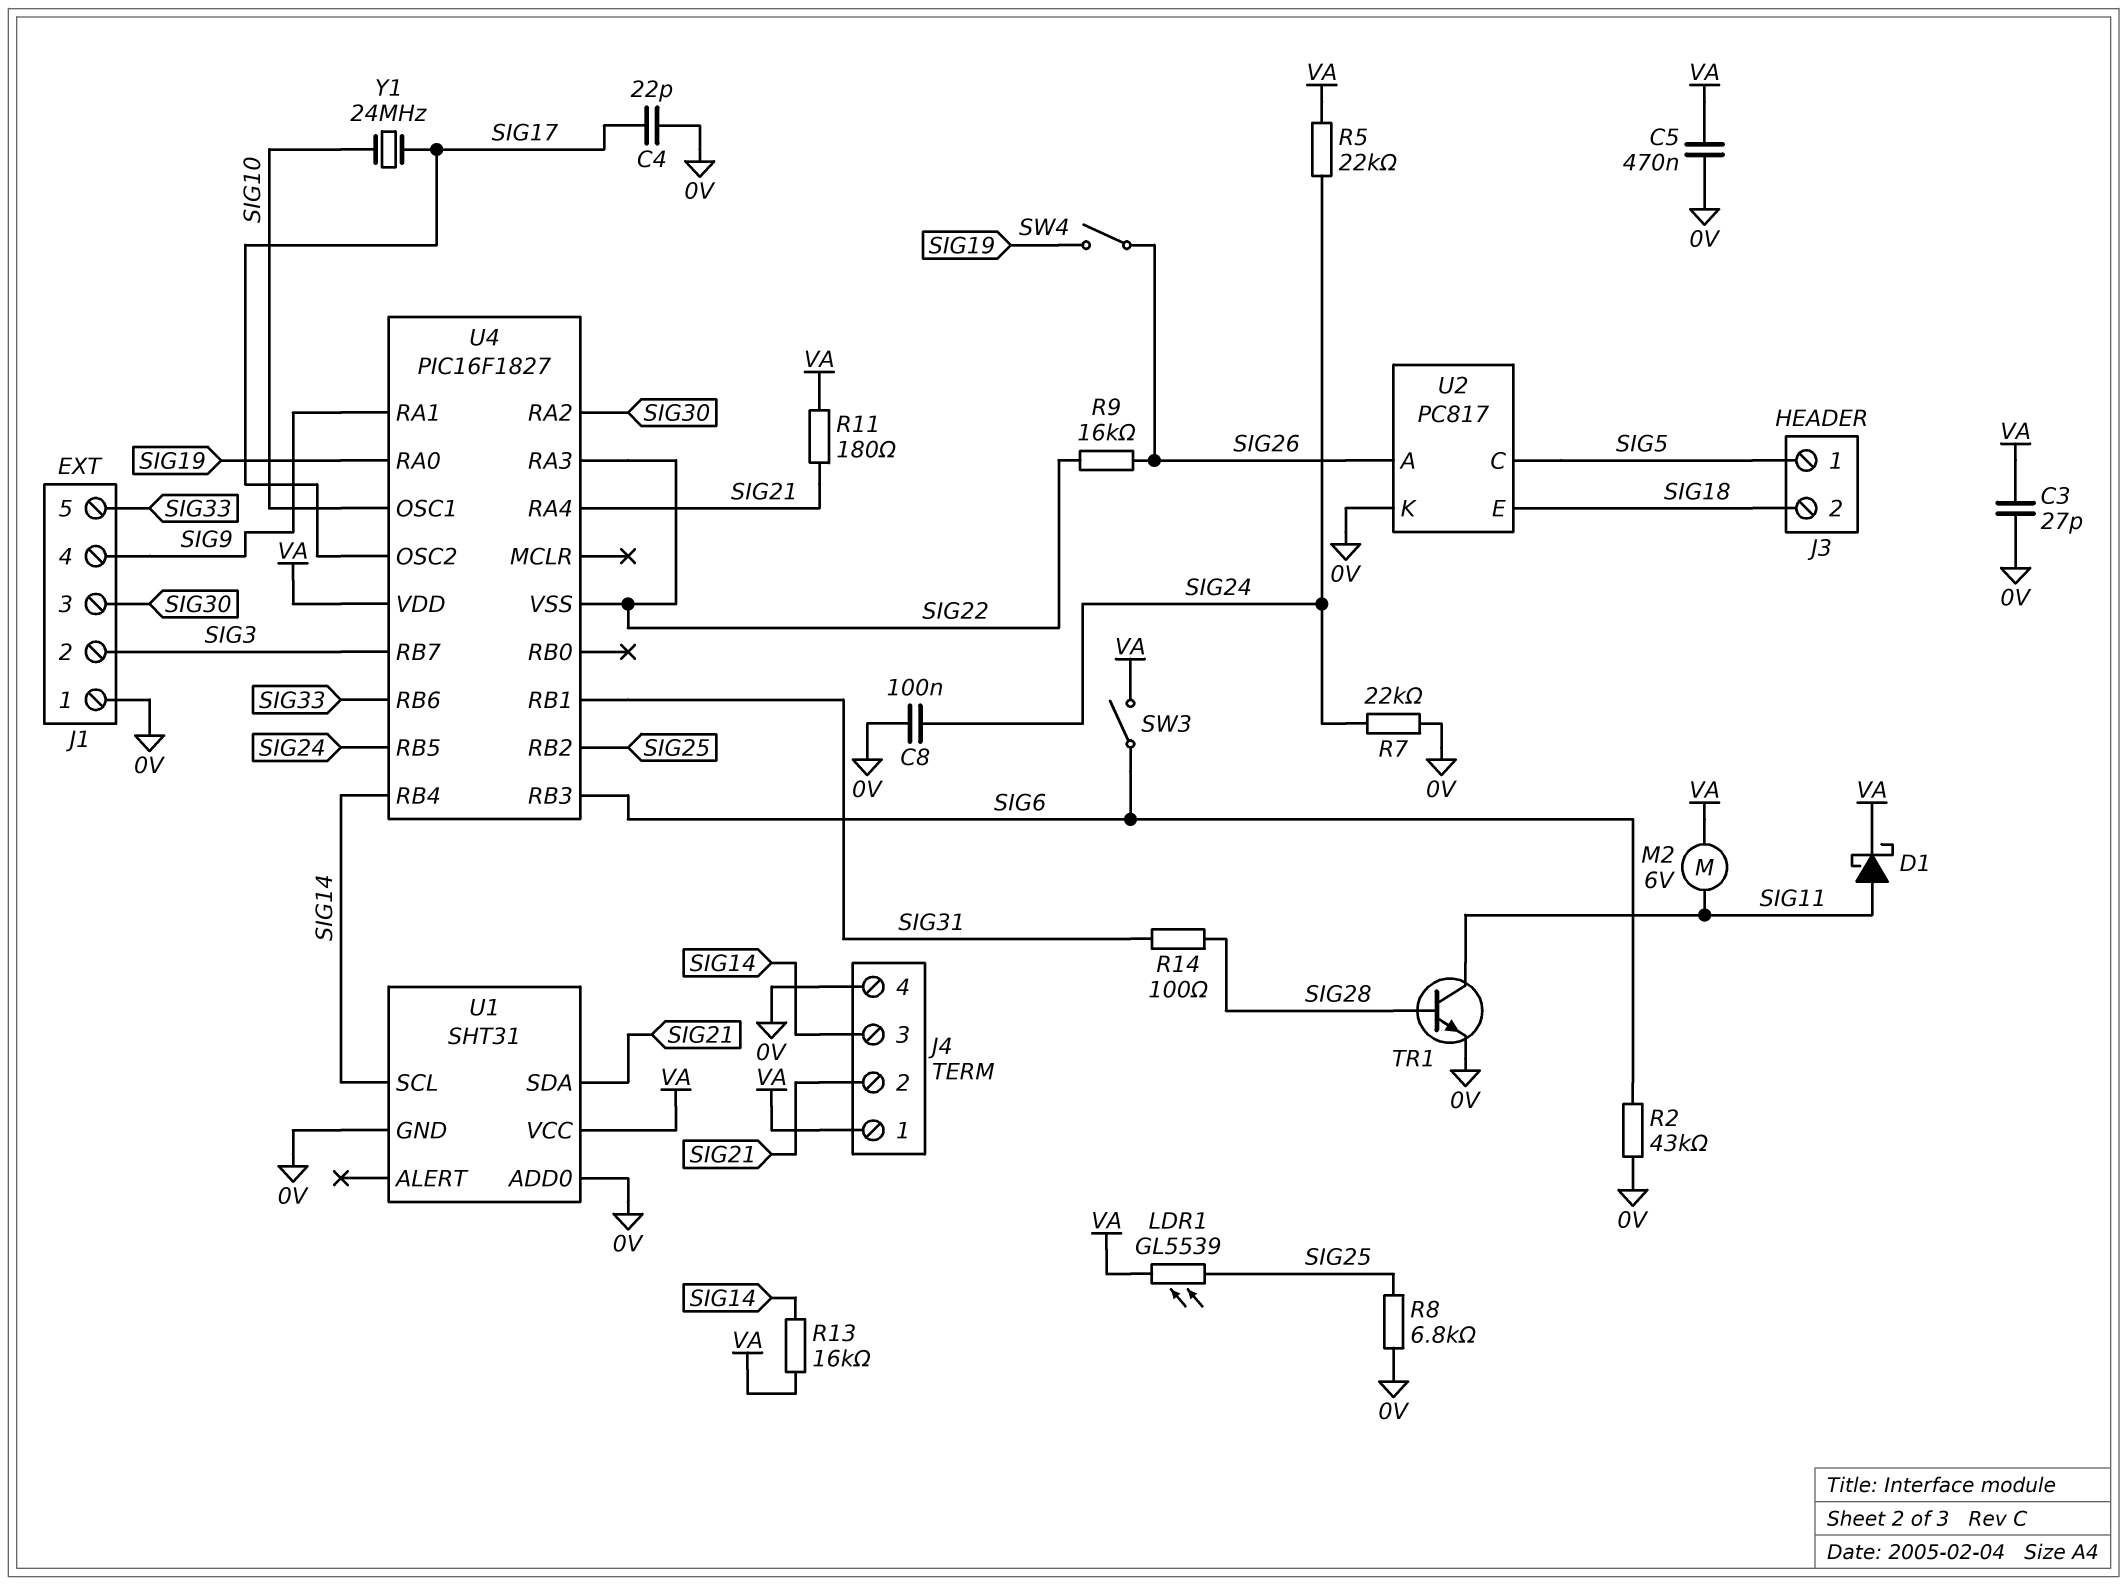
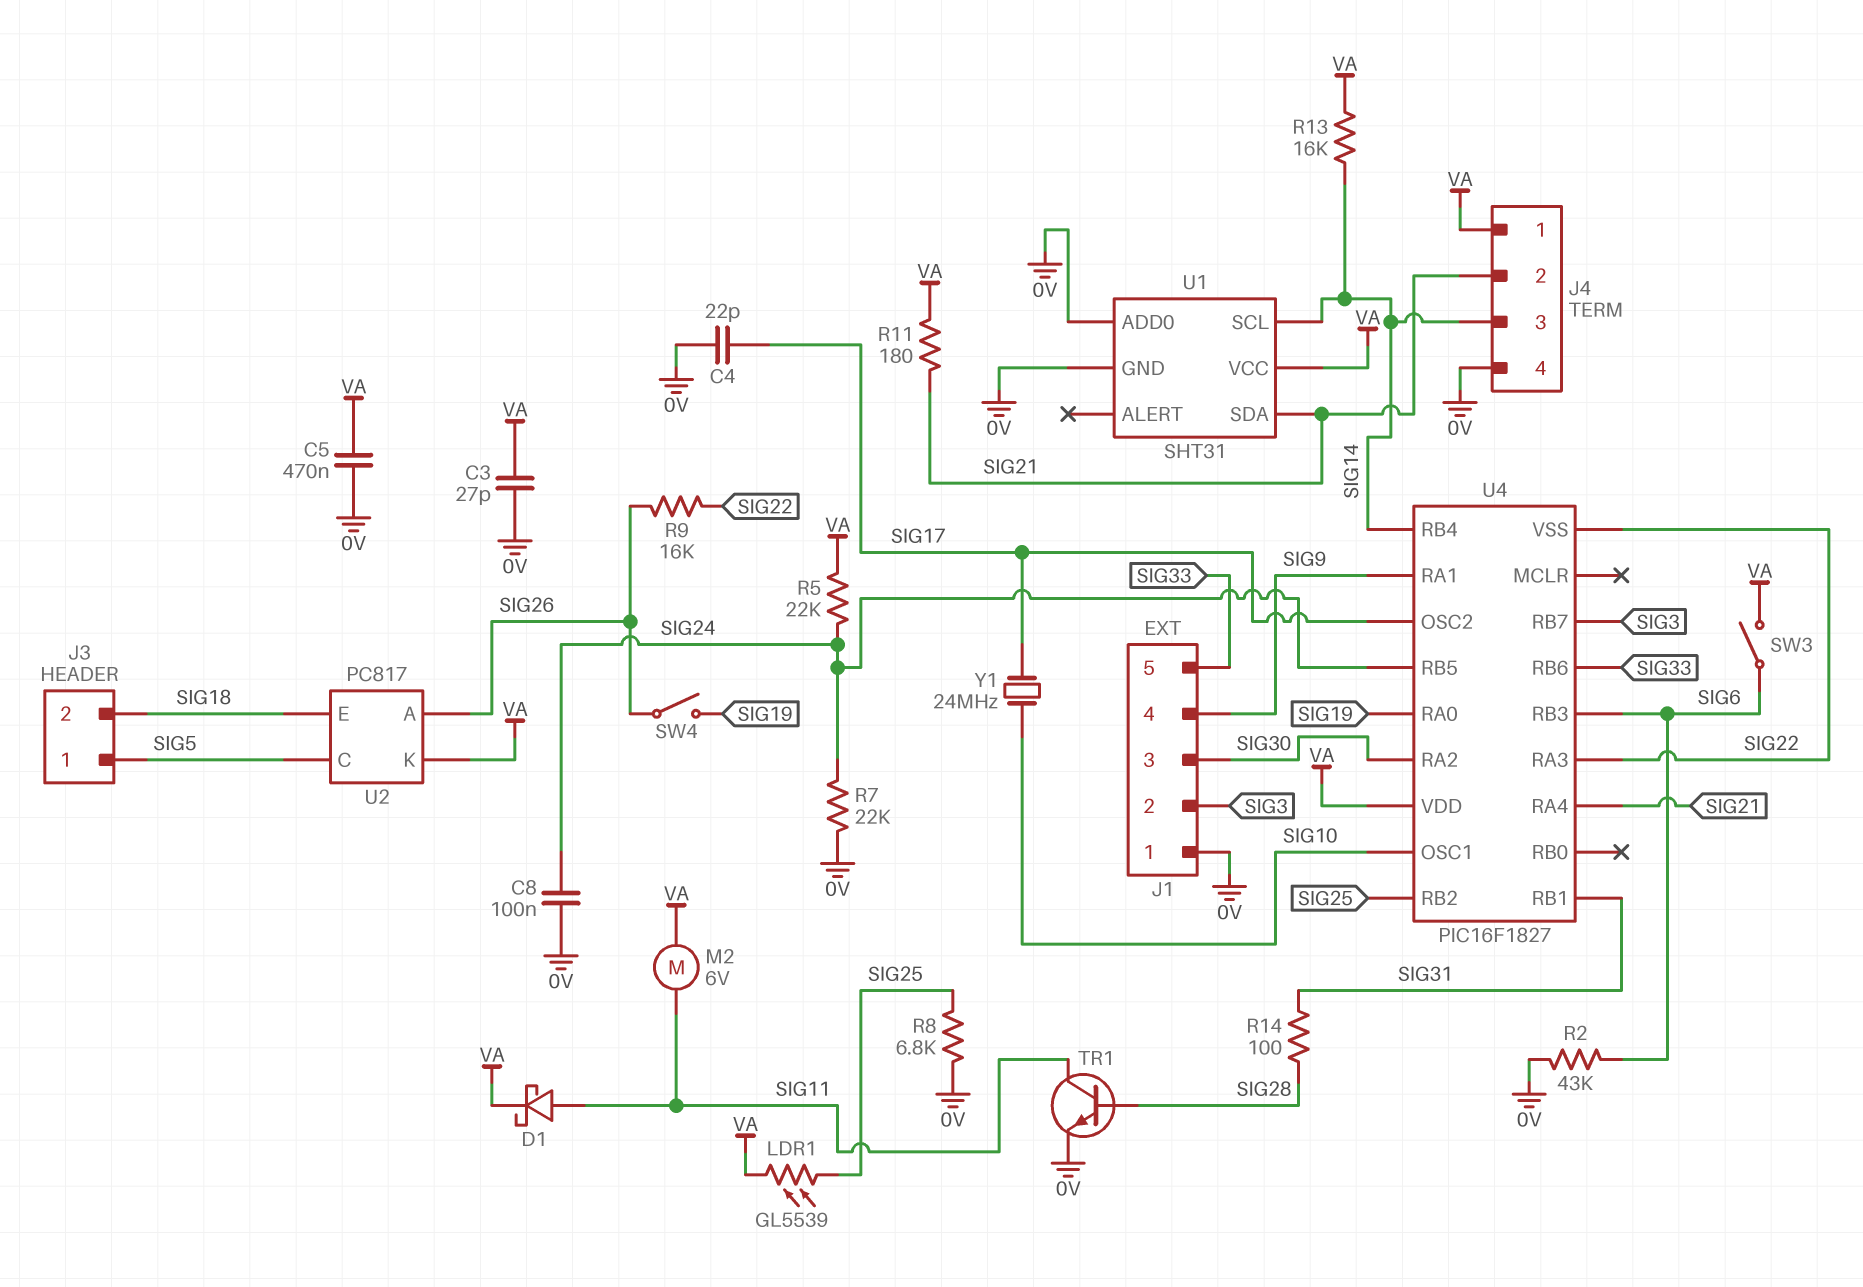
U2 pin K: 0V -> VA

